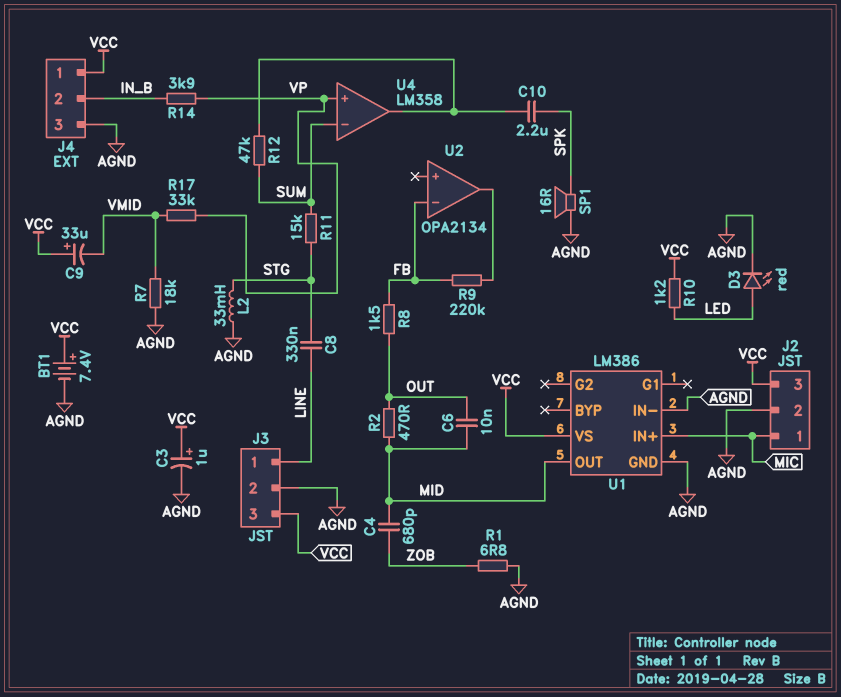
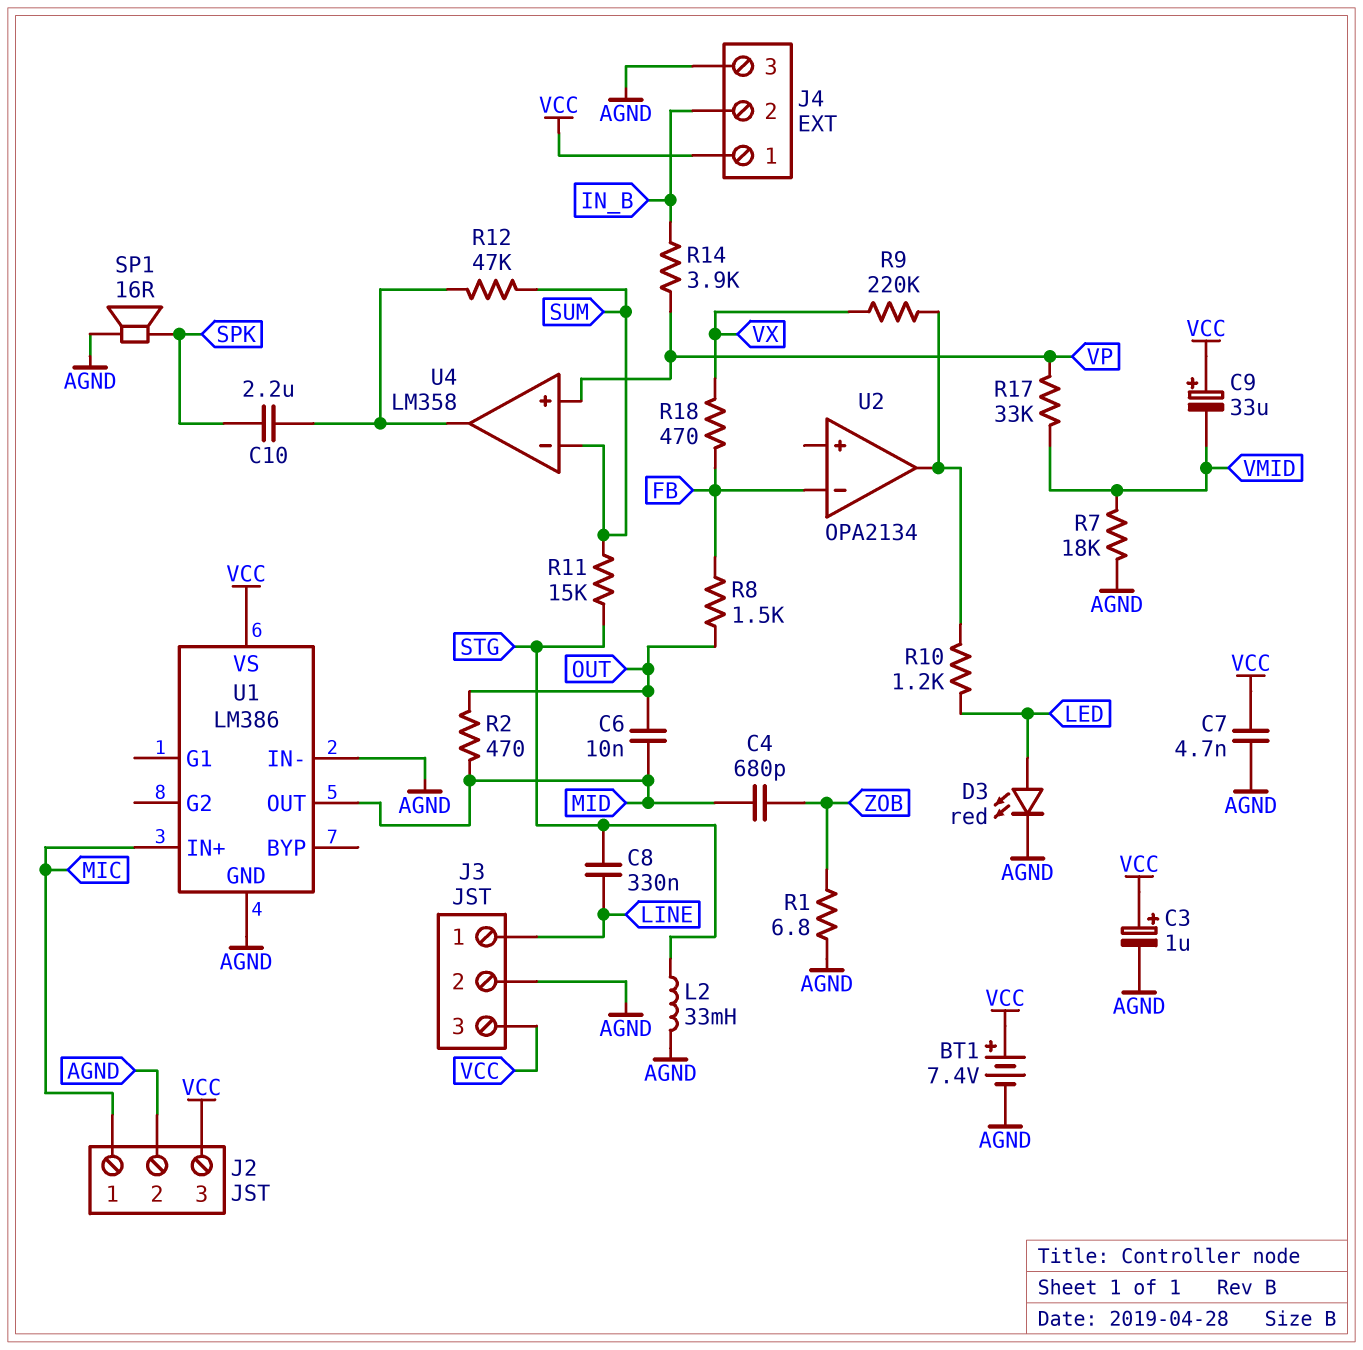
C7: none -> 4.7nF (AGND, VCC)
R9: 220k (FB, U2/out) -> 220k (U2/out, VX)
R10: 1.2k (LED, VCC) -> 1.2k (LED, U2/out)
R18: none -> 470 (FB, VX)

